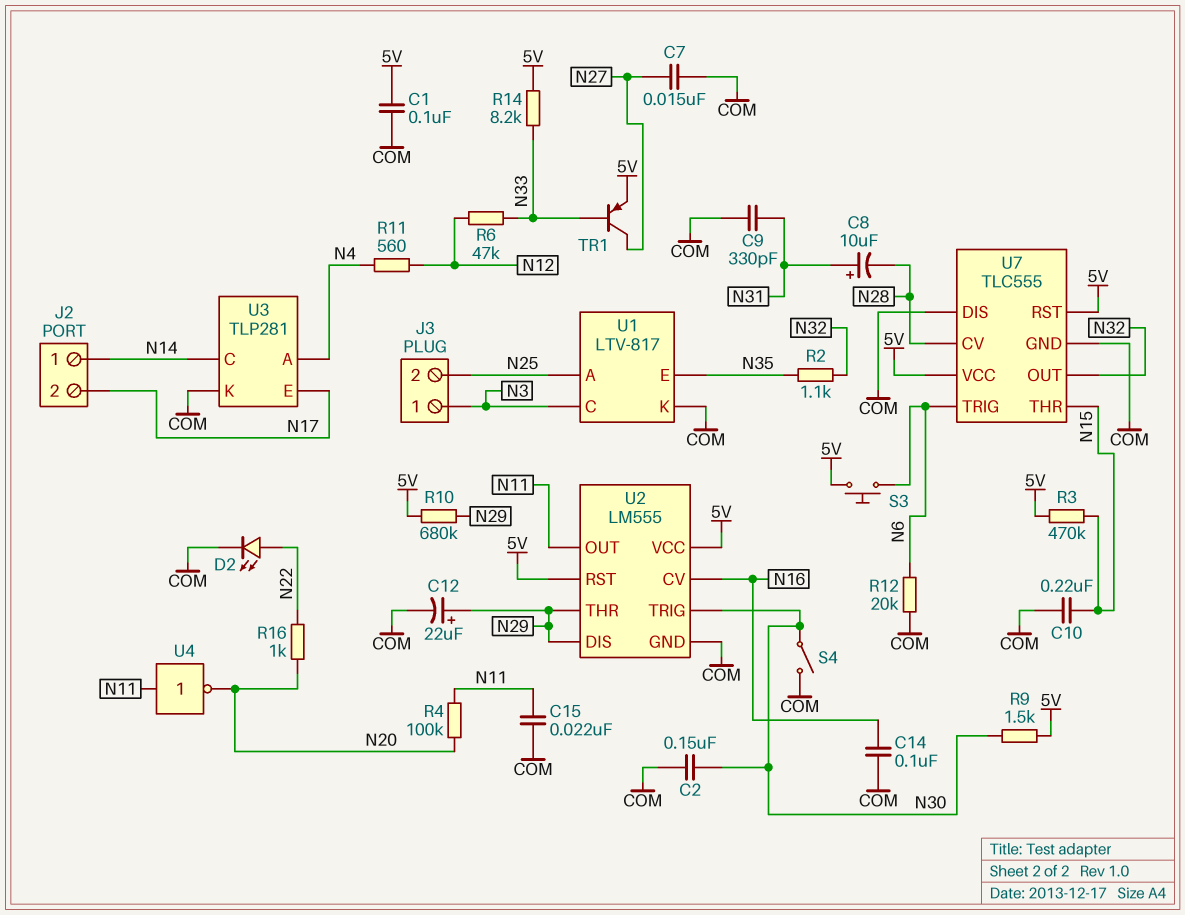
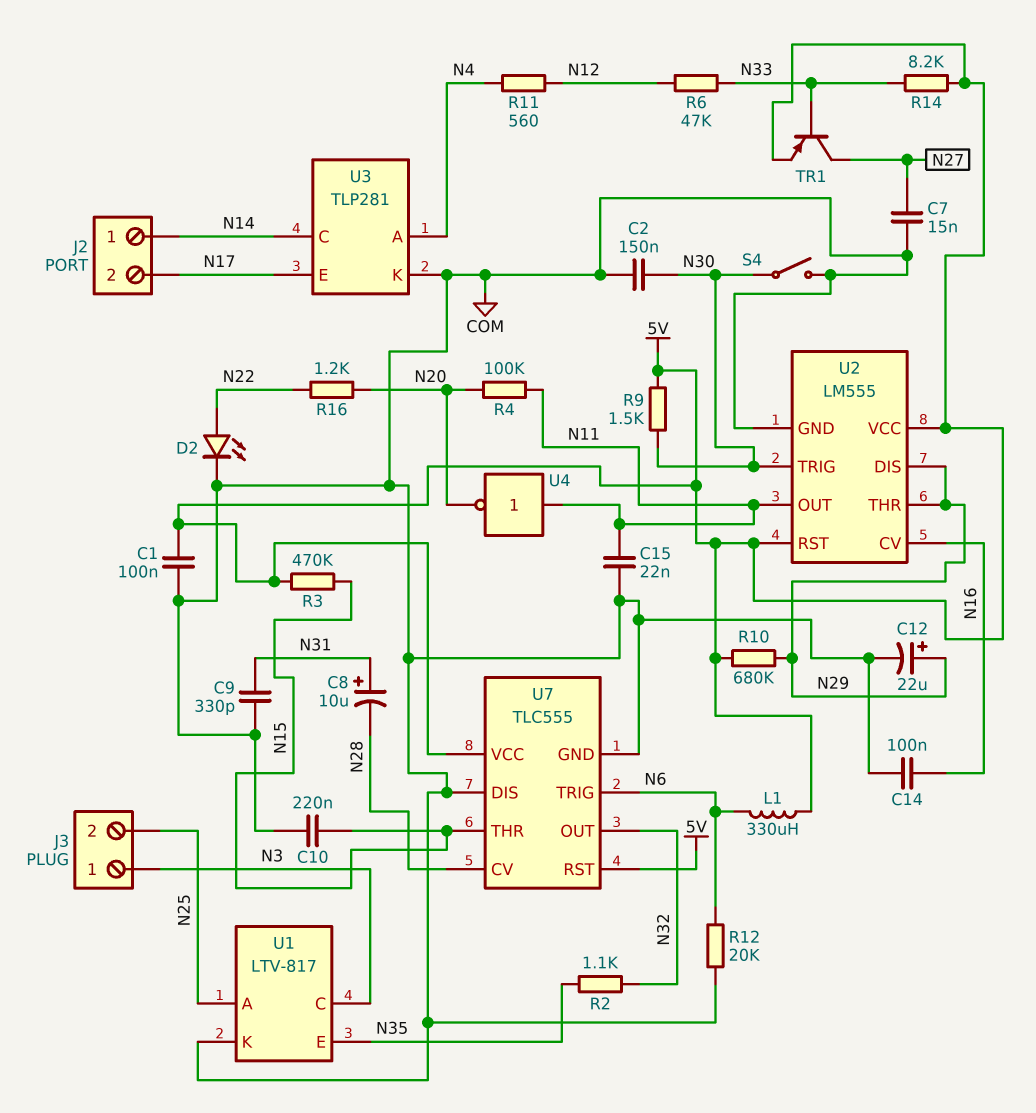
L1: none -> 330uH (5V, N6)
R16: 1k (N20, N22) -> 1.2k (N20, N22)
S3: button (5V, N6) -> none

